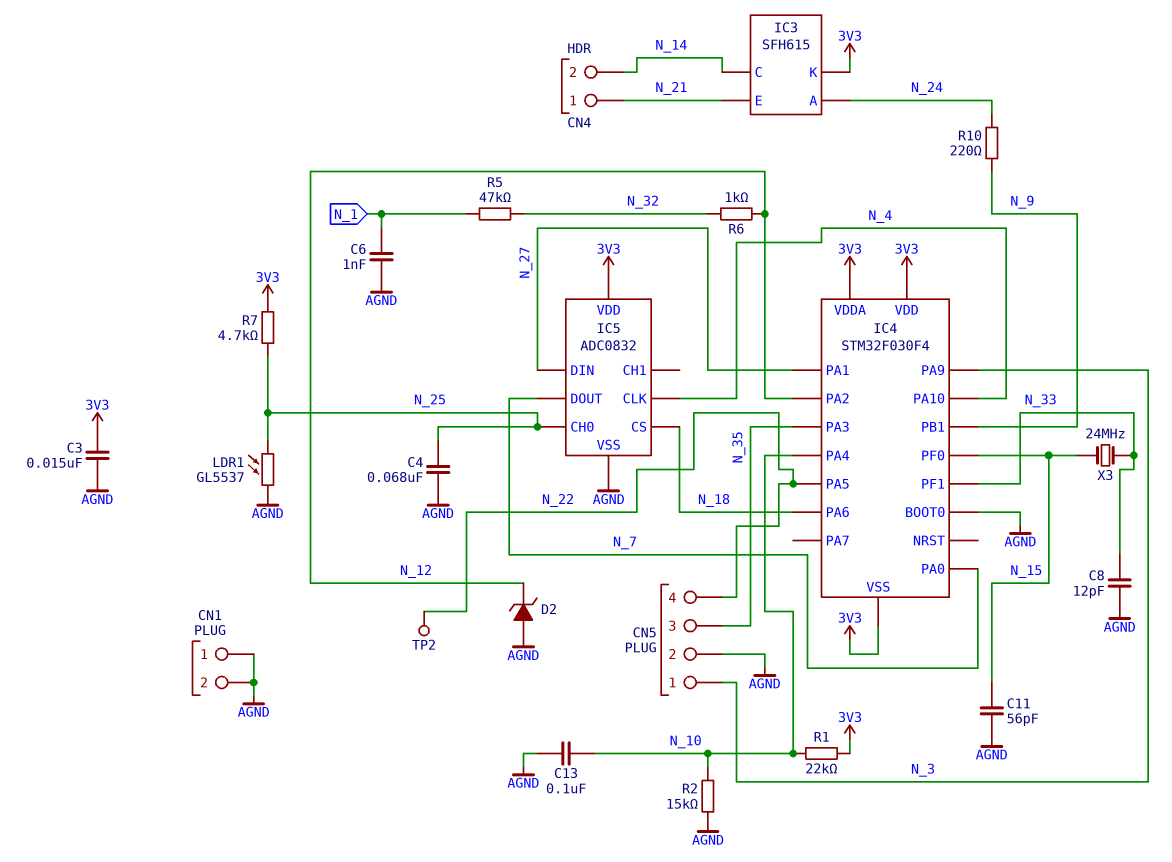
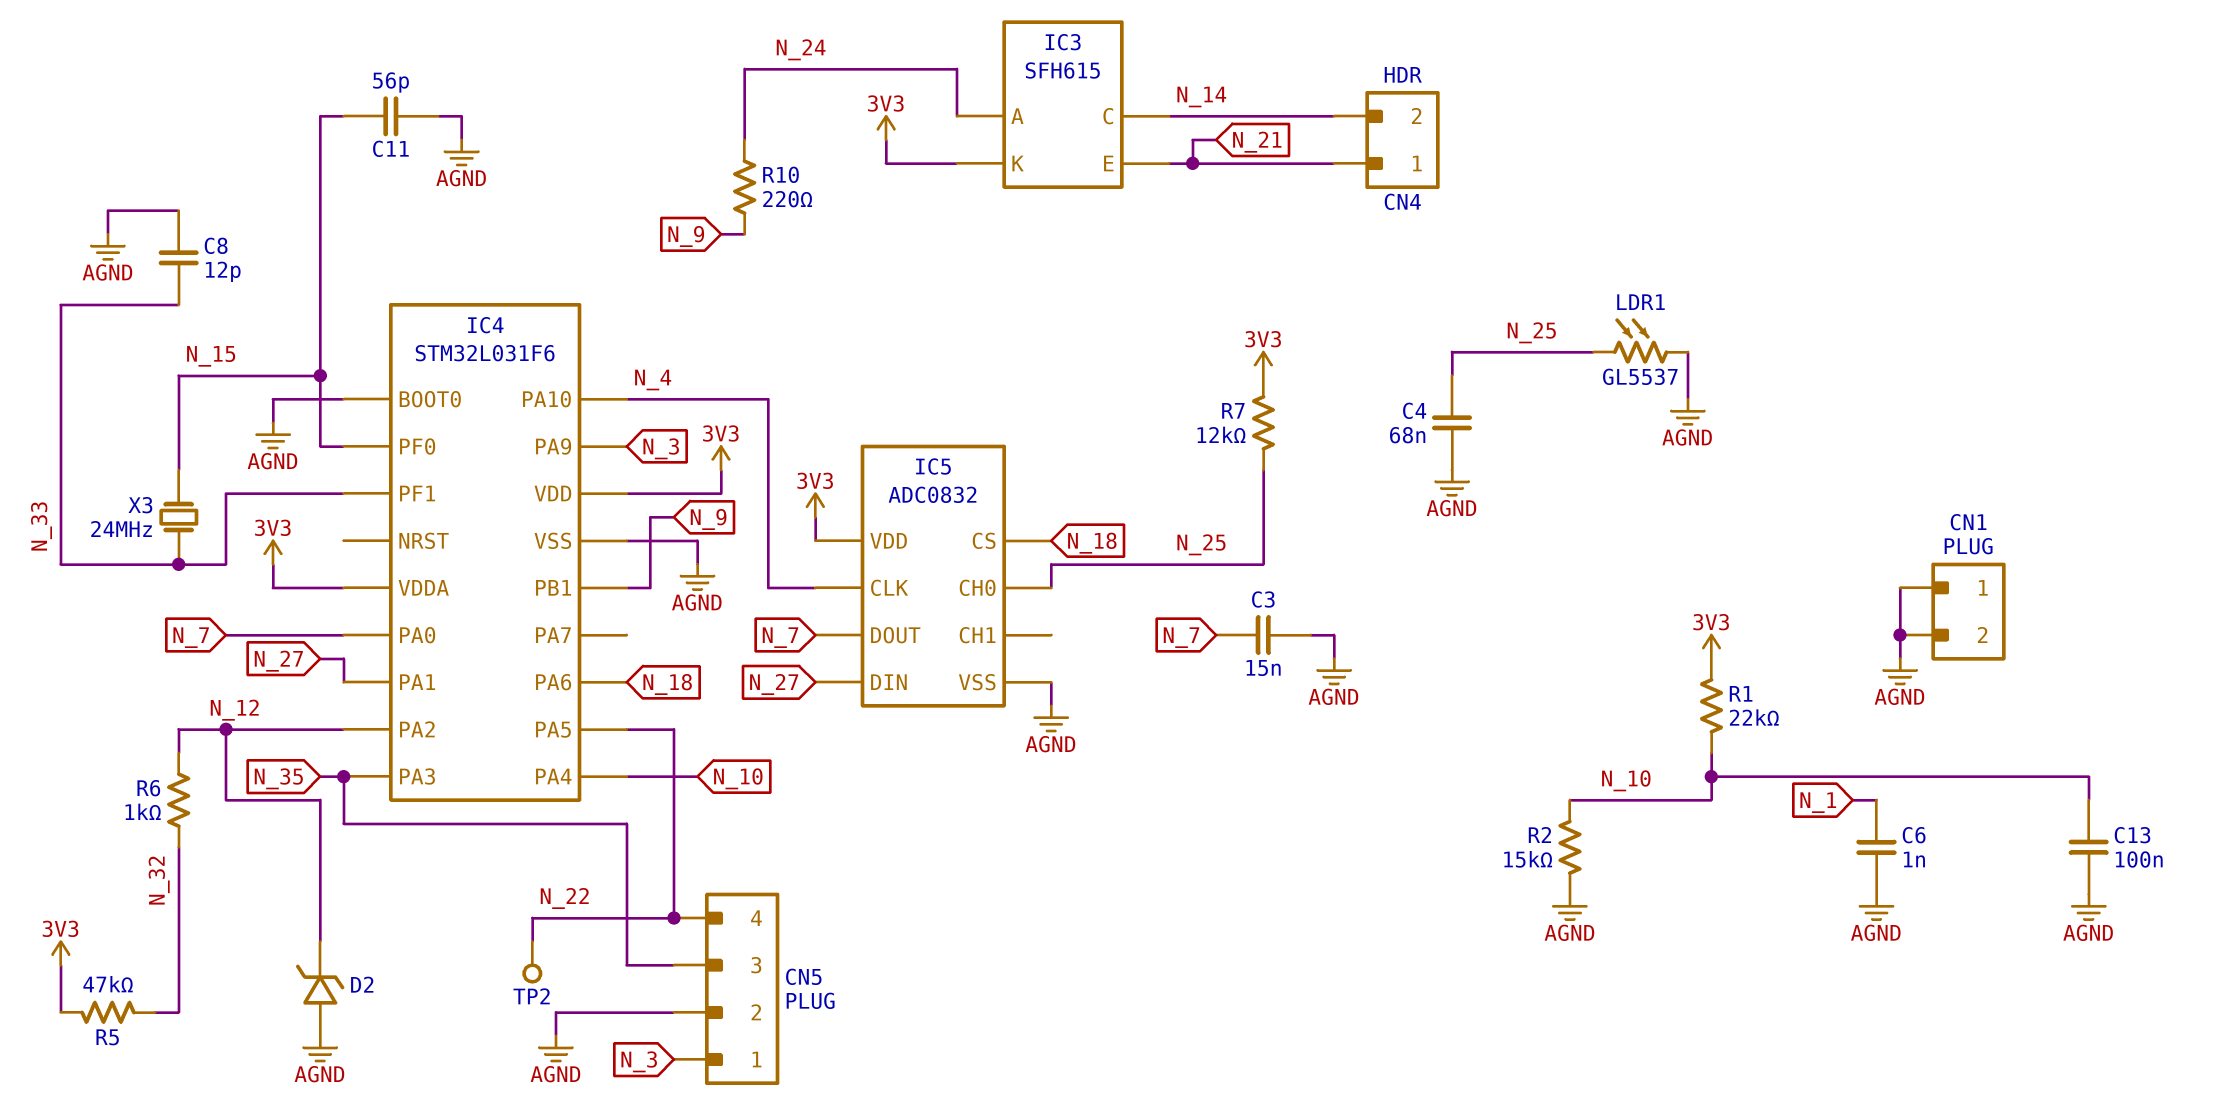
C3: 15nF (3V3, AGND) -> 15nF (AGND, N_7)
IC4: STM32F030F4 -> STM32L031F6
IC4 pin VSS: 3V3 -> AGND
R5: 47k (N_1, N_32) -> 47k (3V3, N_32)
R7: 4.7k (3V3, N_25) -> 12k (3V3, N_25)

